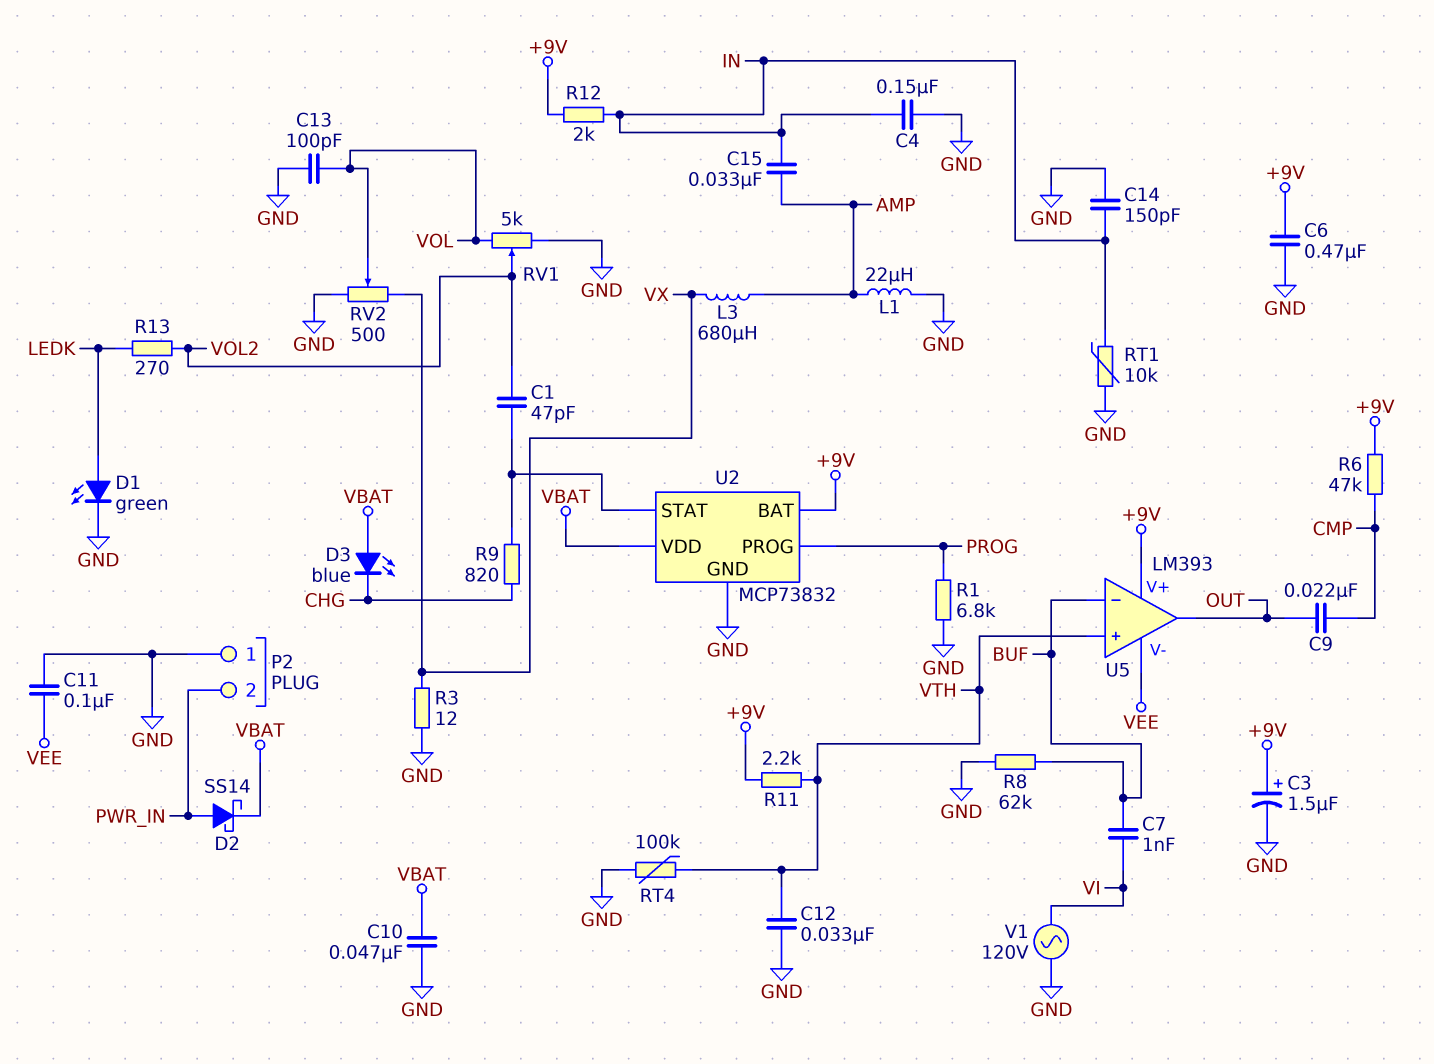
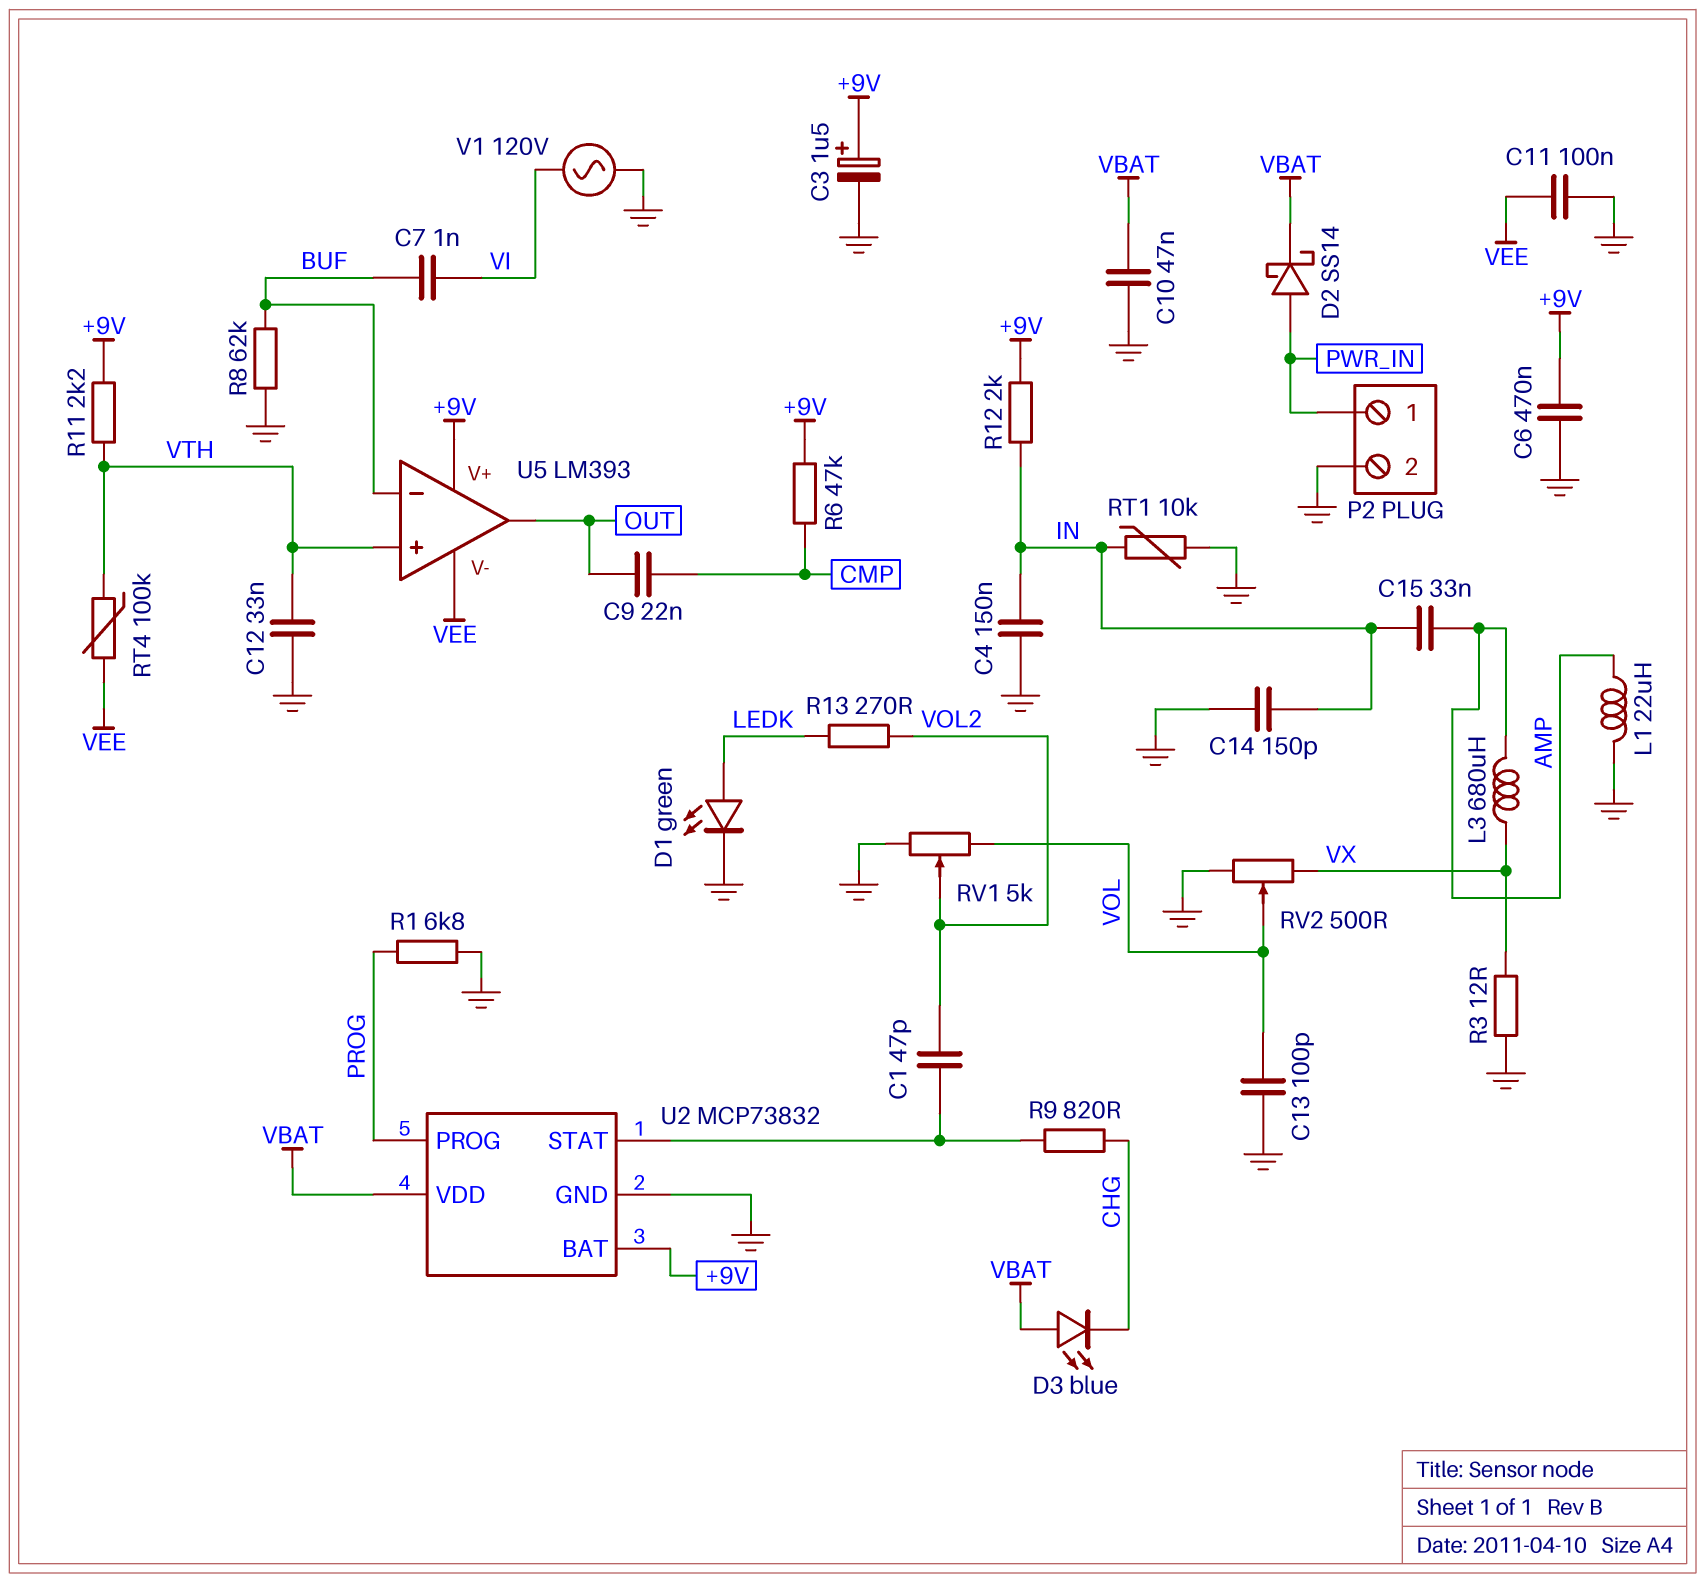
P2 pin 1: GND -> PWR_IN
P2 pin 2: PWR_IN -> GND
RT4: 100k (GND, VTH) -> 100k (VEE, VTH)

